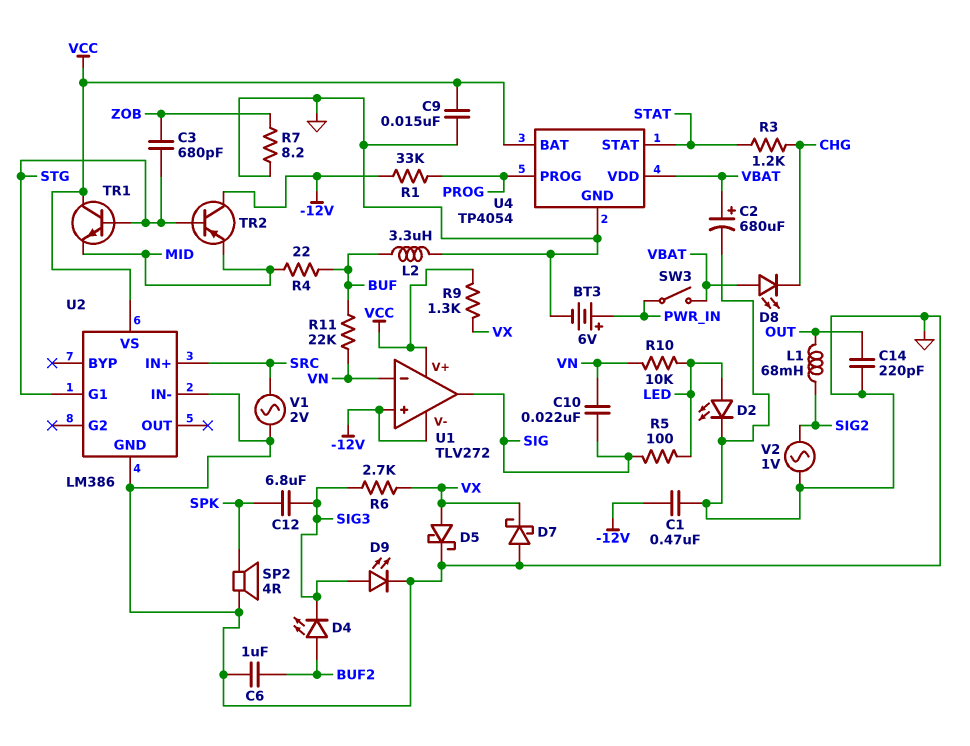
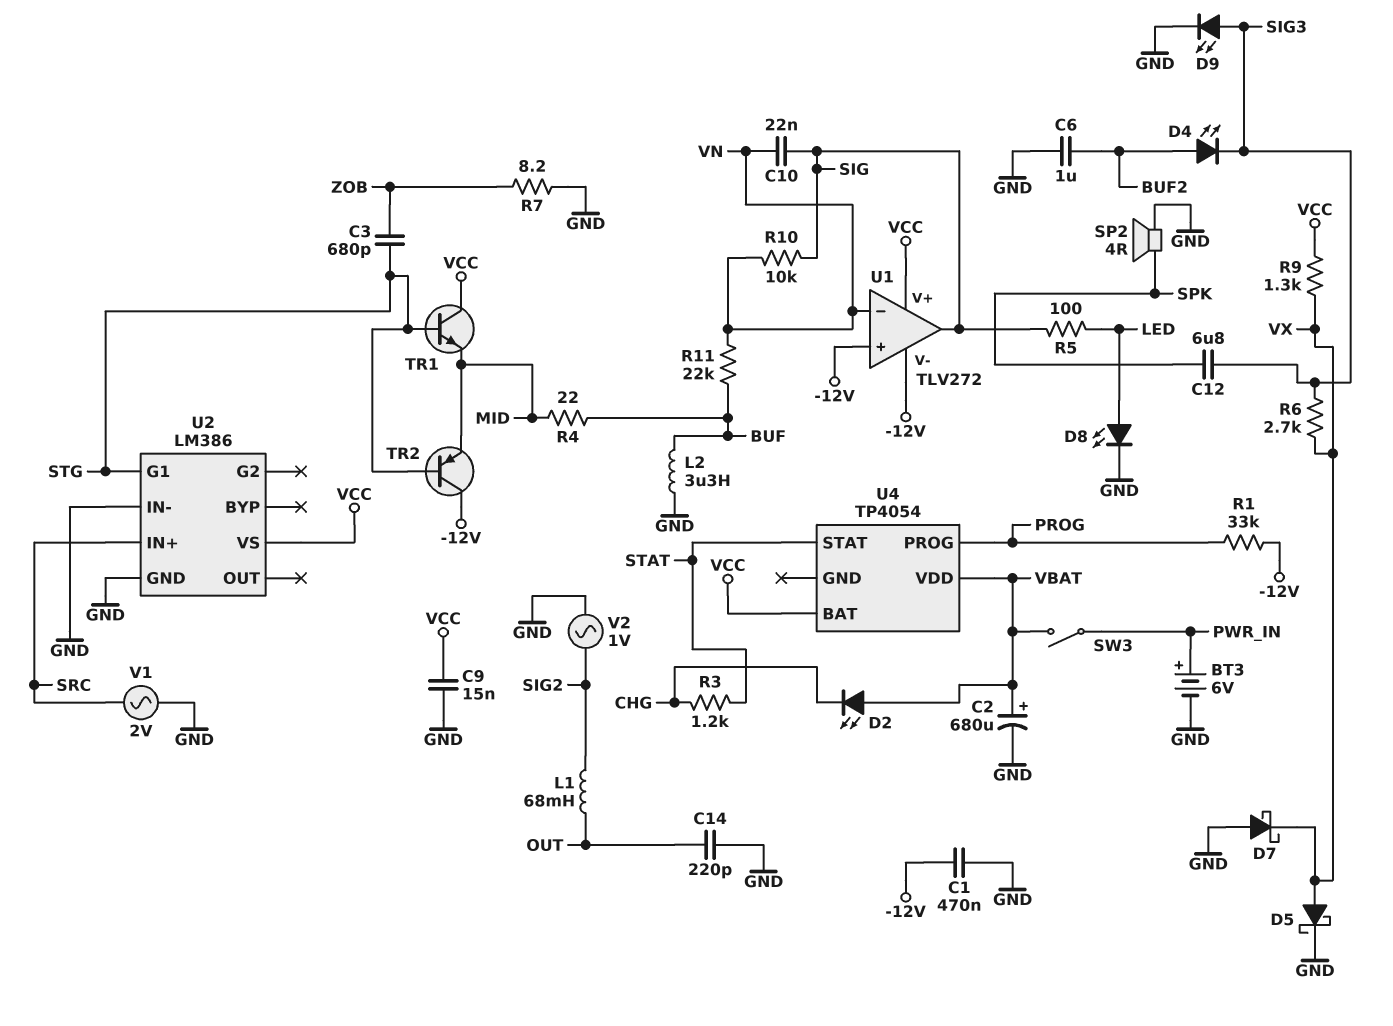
D2: LED (A LED, K GND) -> LED (A VBAT, K CHG)
D8: LED (A VBAT, K CHG) -> LED (A LED, K GND)
R10: 10k (LED, VN) -> 10k (SIG, VN)
U4 pin GND: GND -> none

